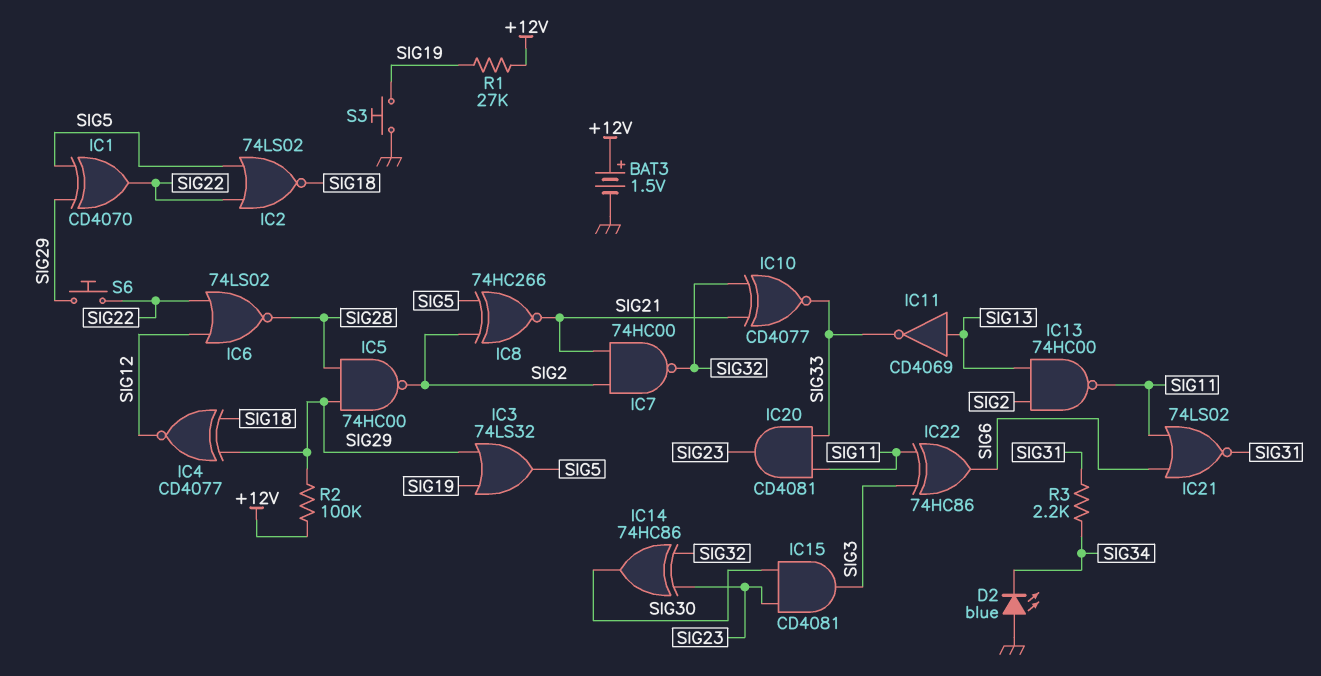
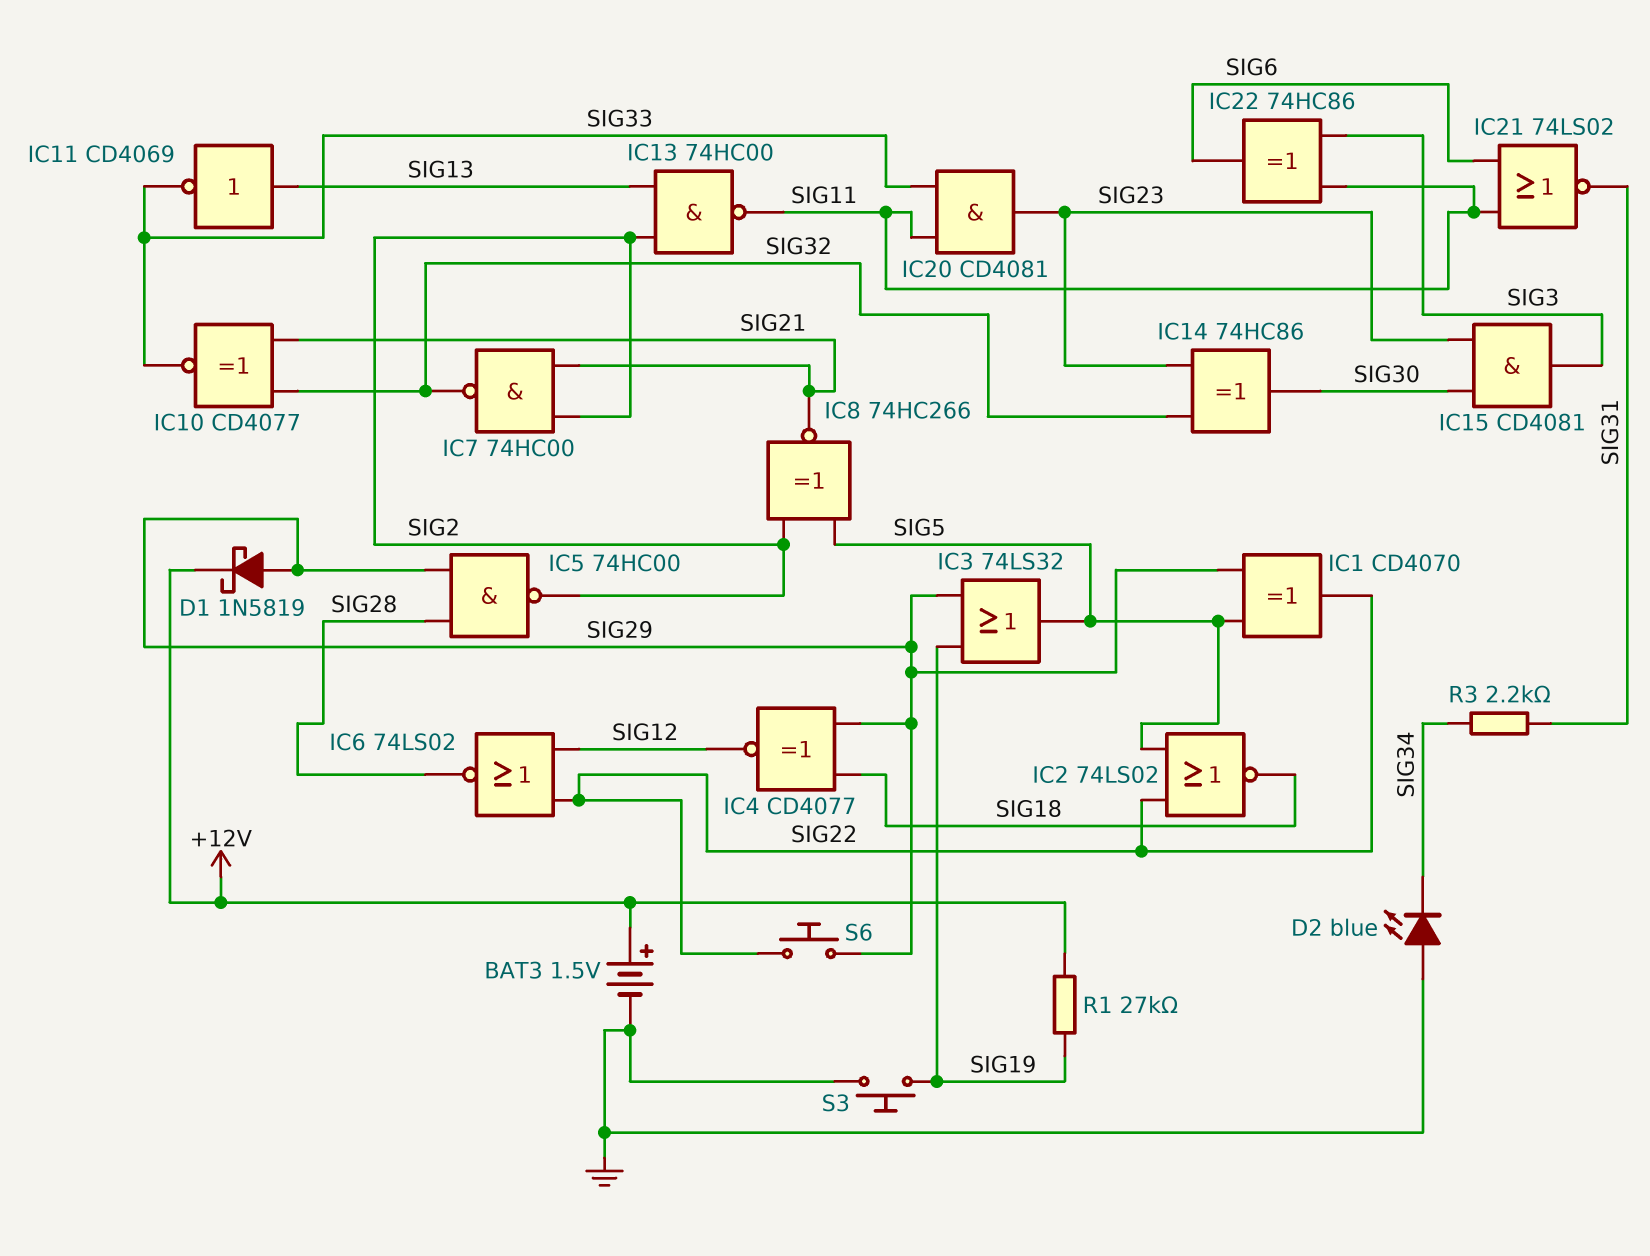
D1: none -> schottky 1N5819 (A SIG29, K +12V)
R2: 100k (+12V, SIG29) -> none

